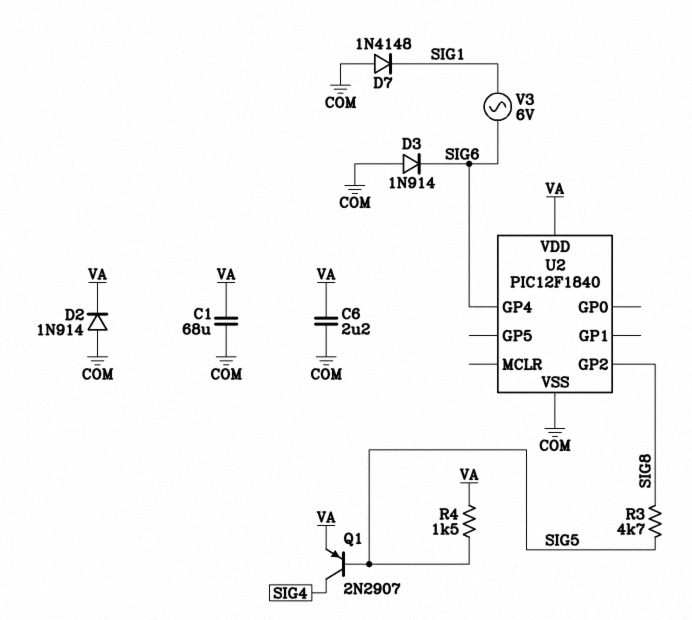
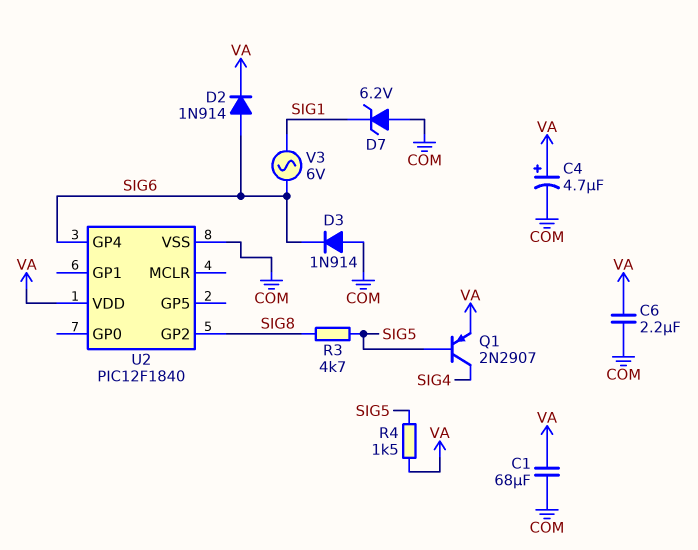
C4: none -> 4.7uF (plus VA, minus COM)
D2: diode 1N914 (A COM, K VA) -> diode 1N914 (A SIG6, K VA)
D7: diode 1N4148 (A COM, K SIG1) -> zener 6.2V (A COM, K SIG1)

